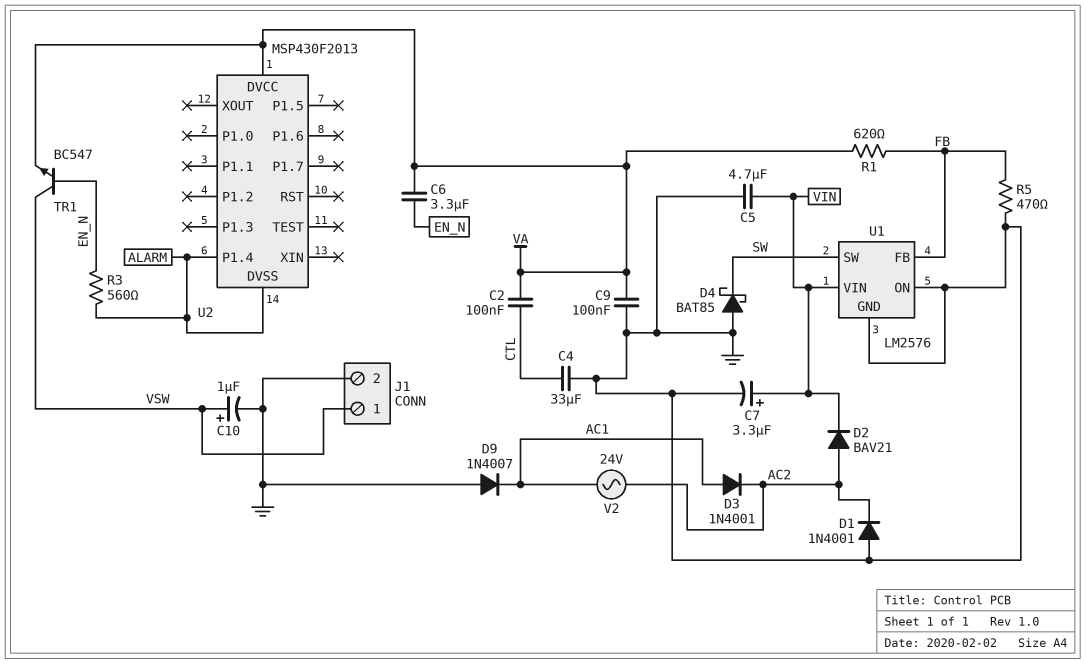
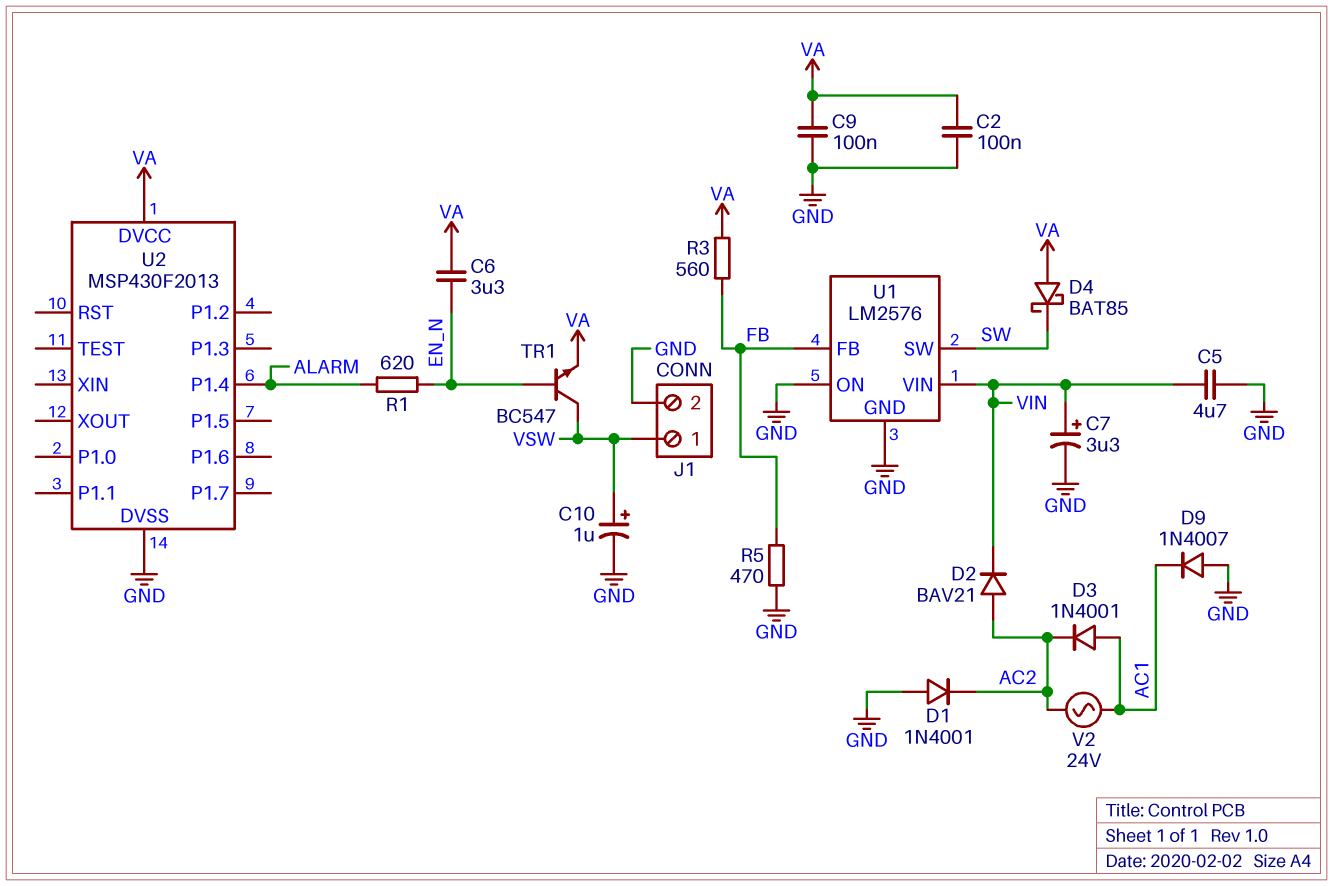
C2: 100nF (CTL, VA) -> 100nF (GND, VA)
C4: 33uF (CTL, GND) -> none
D4: schottky BAT85 (A GND, K SW) -> schottky BAT85 (A VA, K SW)
R1: 620 (FB, VA) -> 620 (ALARM, EN_N)
R3: 560 (ALARM, EN_N) -> 560 (FB, VA)
U2 pin DVSS: ALARM -> GND

